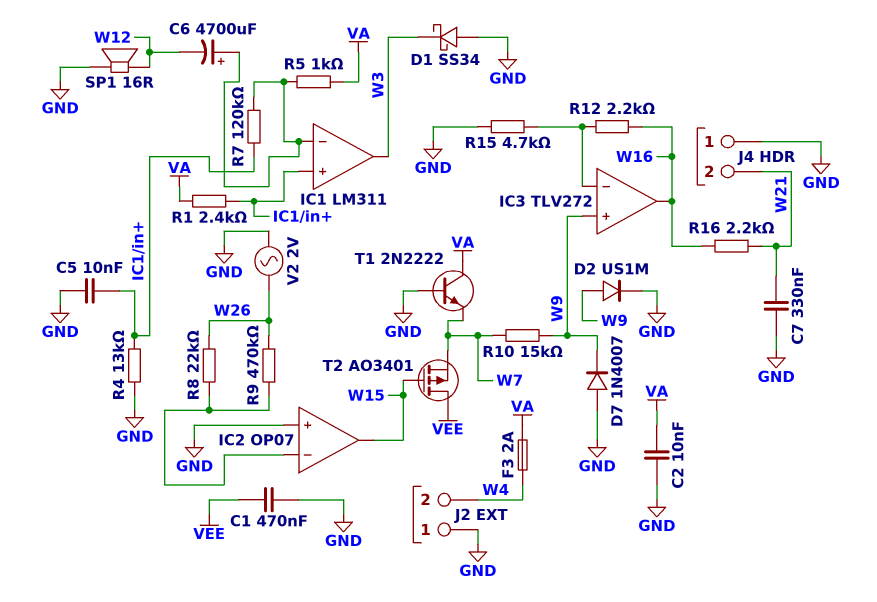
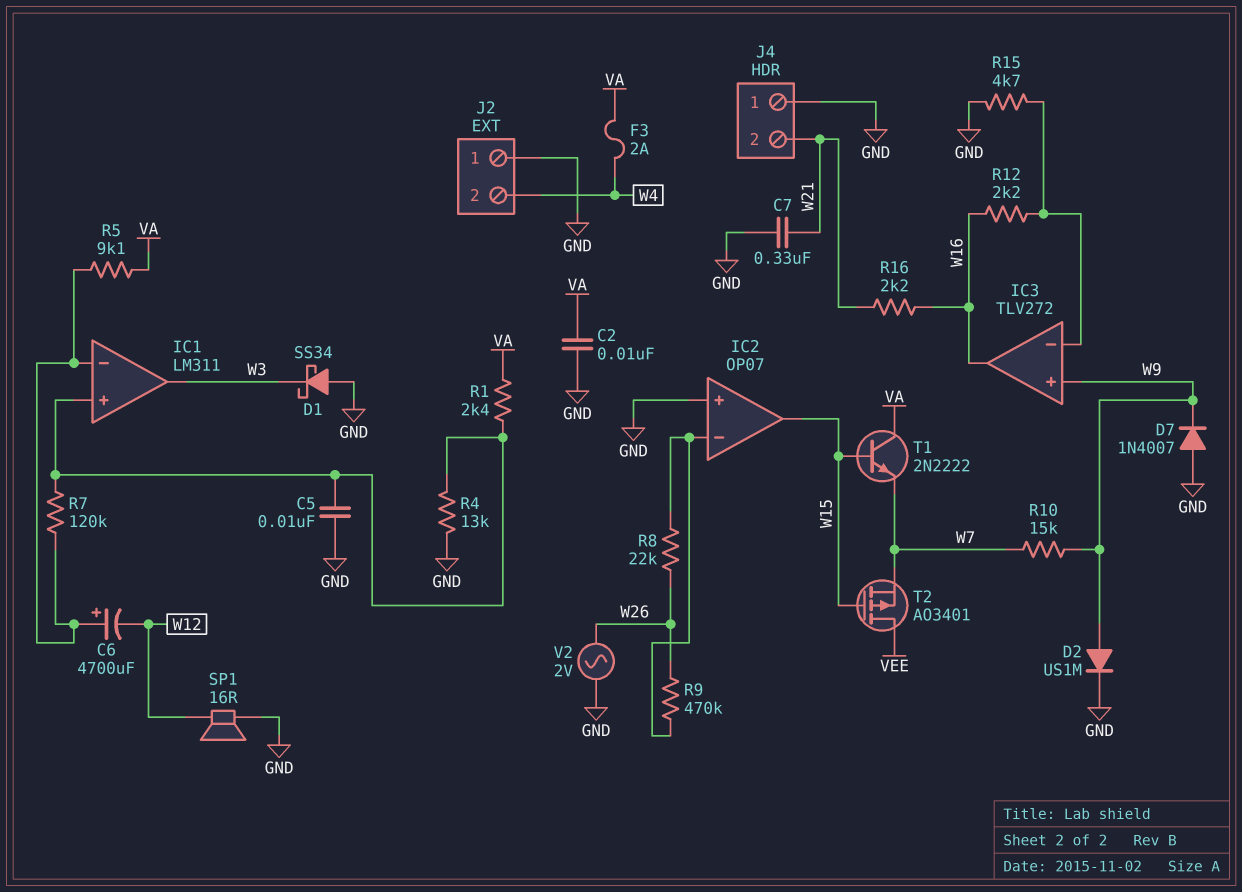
C1: 470nF (GND, VEE) -> none
R5: 1k (IC1/in-, VA) -> 9.1k (IC1/in-, VA)
T1: NPN 2N2222 (B GND, C VA, E W7) -> NPN 2N2222 (B W15, C VA, E W7)

